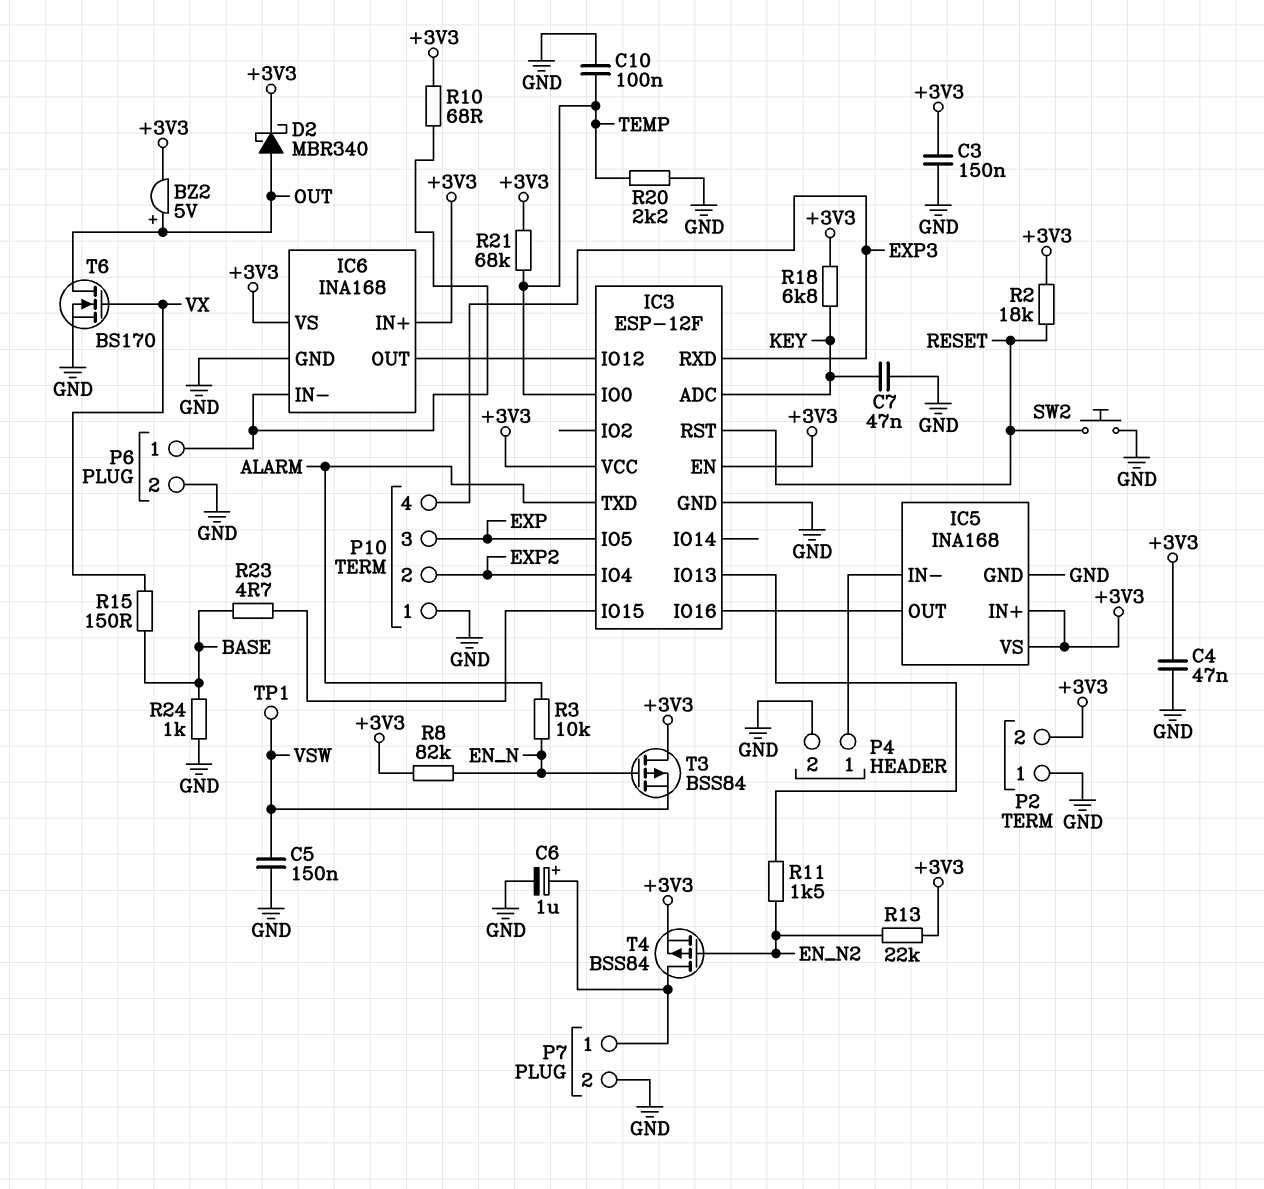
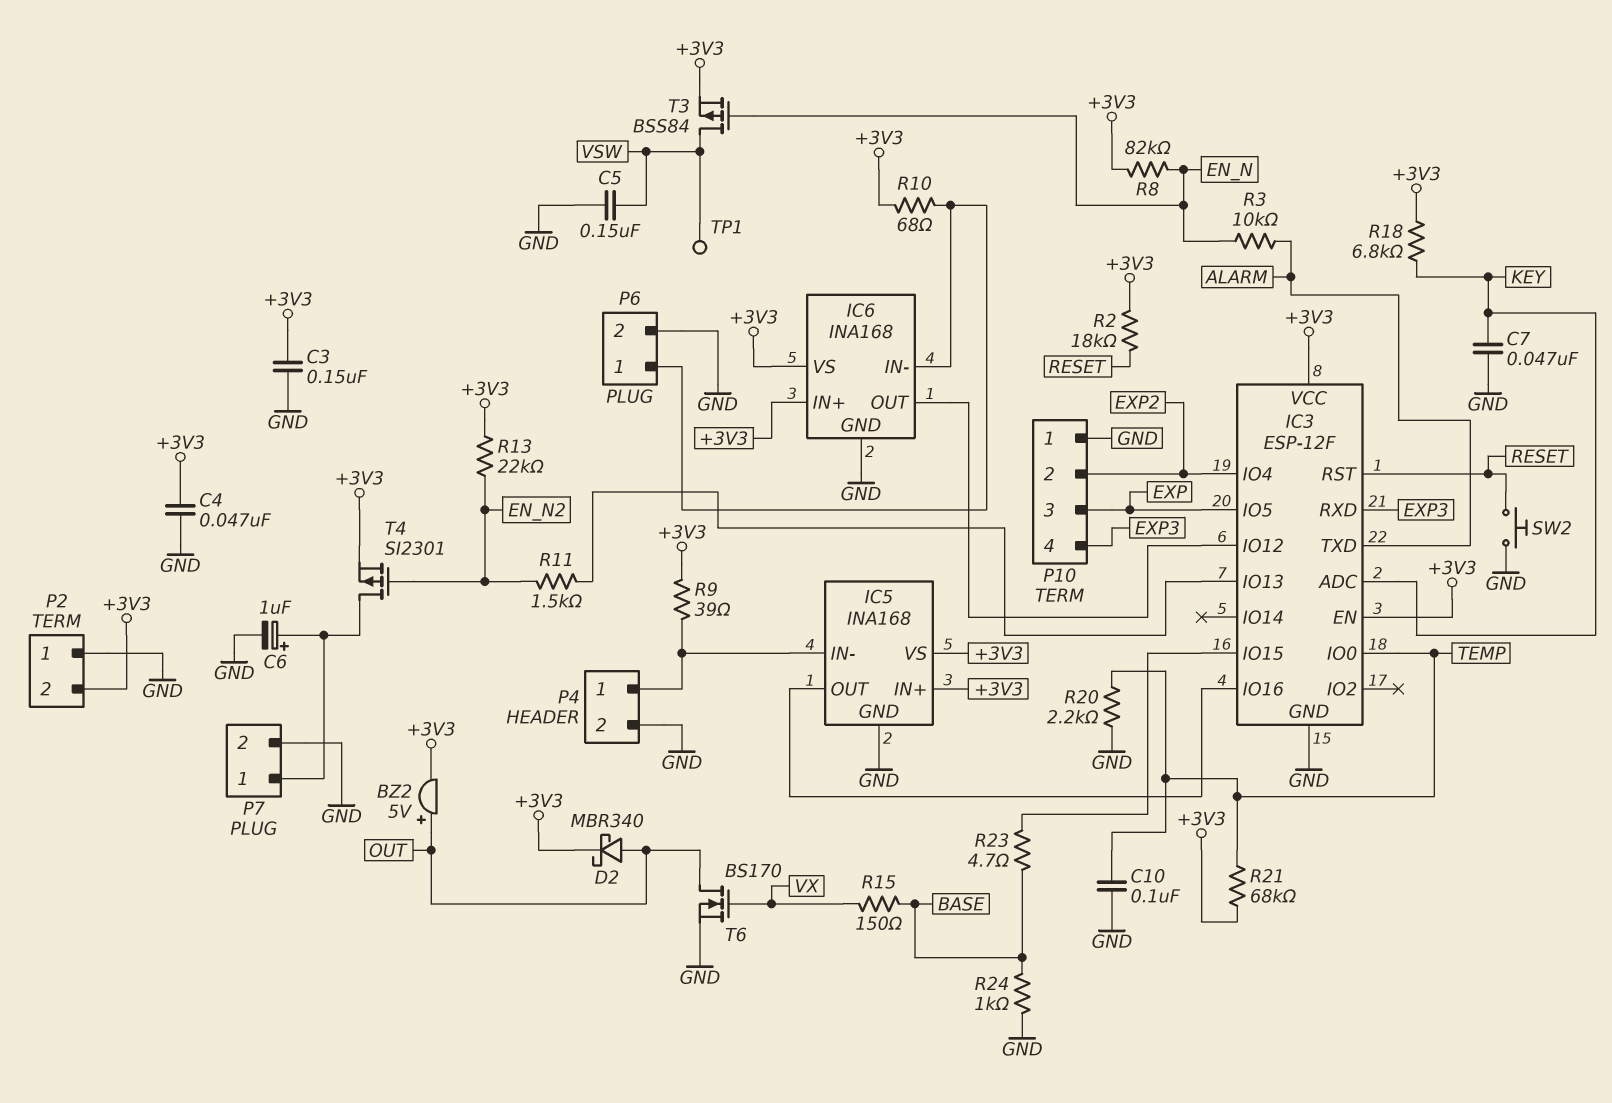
R9: none -> 39 (+3V3, IC5/IN-)
T3: PMOS BSS84 (G EN_N, D +3V3, S VSW) -> PMOS BSS84 (G EN_N, D VSW, S +3V3)
T4: PMOS BSS84 (G EN_N2, D P7/1, S +3V3) -> PMOS SI2301 (G EN_N2, D P7/1, S +3V3)

